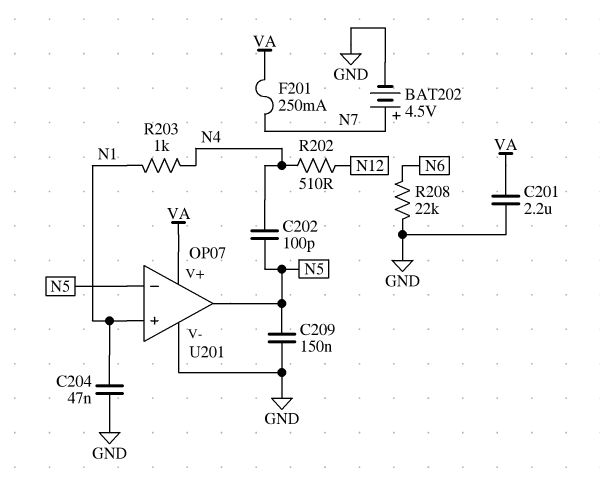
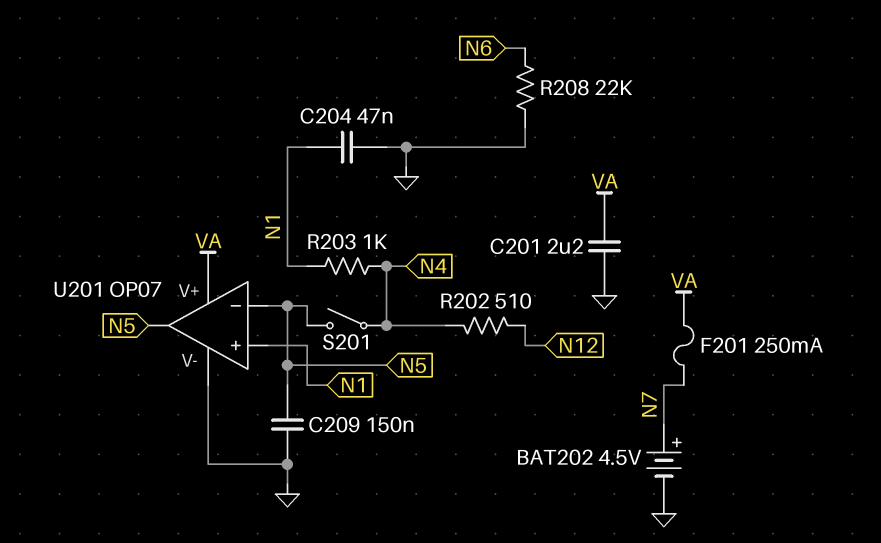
C202: 100pF (N4, N5) -> none
S201: none -> switch (N4, N5)

